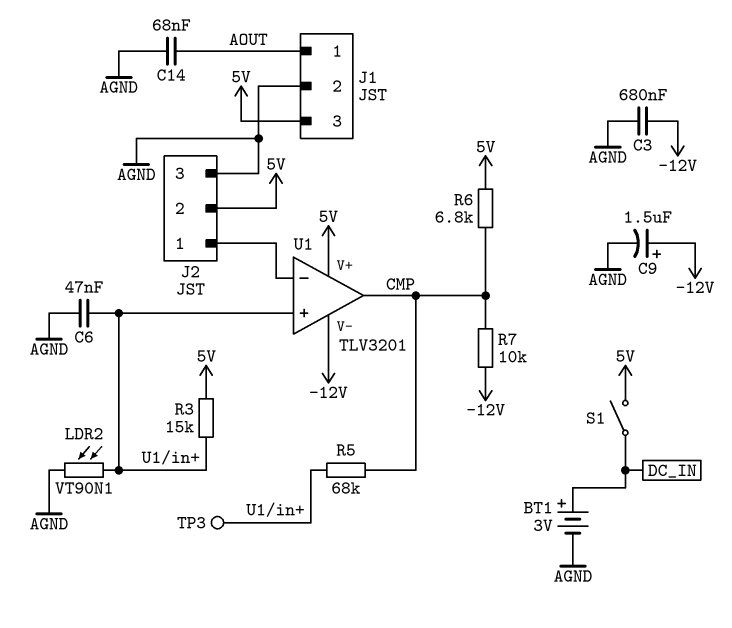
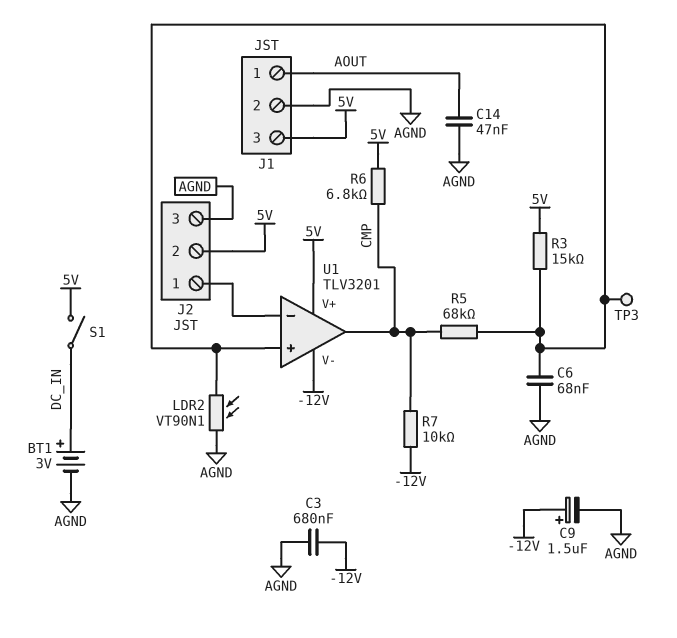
C6: 47nF (AGND, U1/in+) -> 68nF (AGND, U1/in+)
C14: 68nF (AGND, AOUT) -> 47nF (AGND, AOUT)

